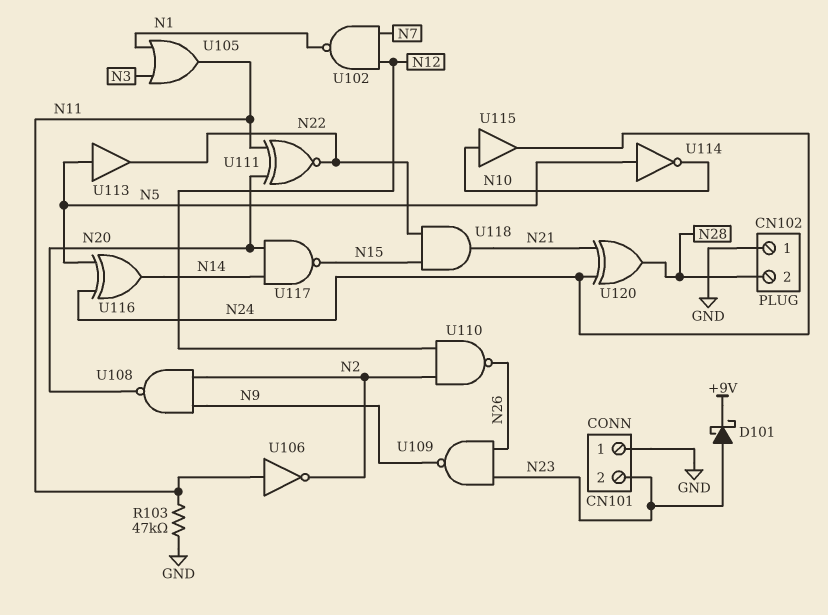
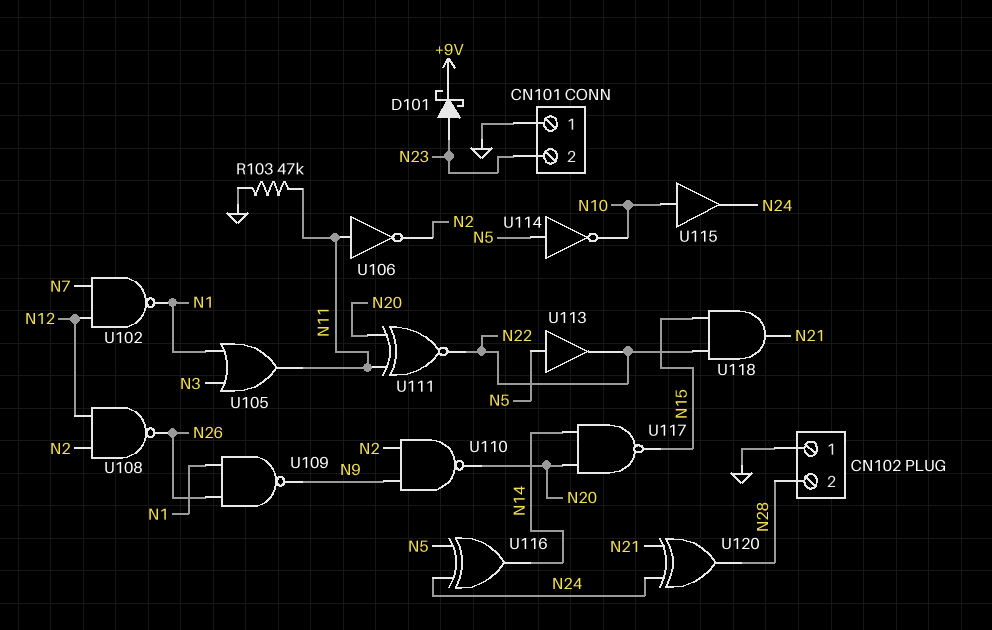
U108: NAND (in N2, in N9, out N20) -> NAND (in N2, in N12, out N26)
U109: NAND (in N23, in N26, out N9) -> NAND (in N1, in N26, out N9)
U110: NAND (in N2, in N12, out N26) -> NAND (in N2, in N9, out N20)

